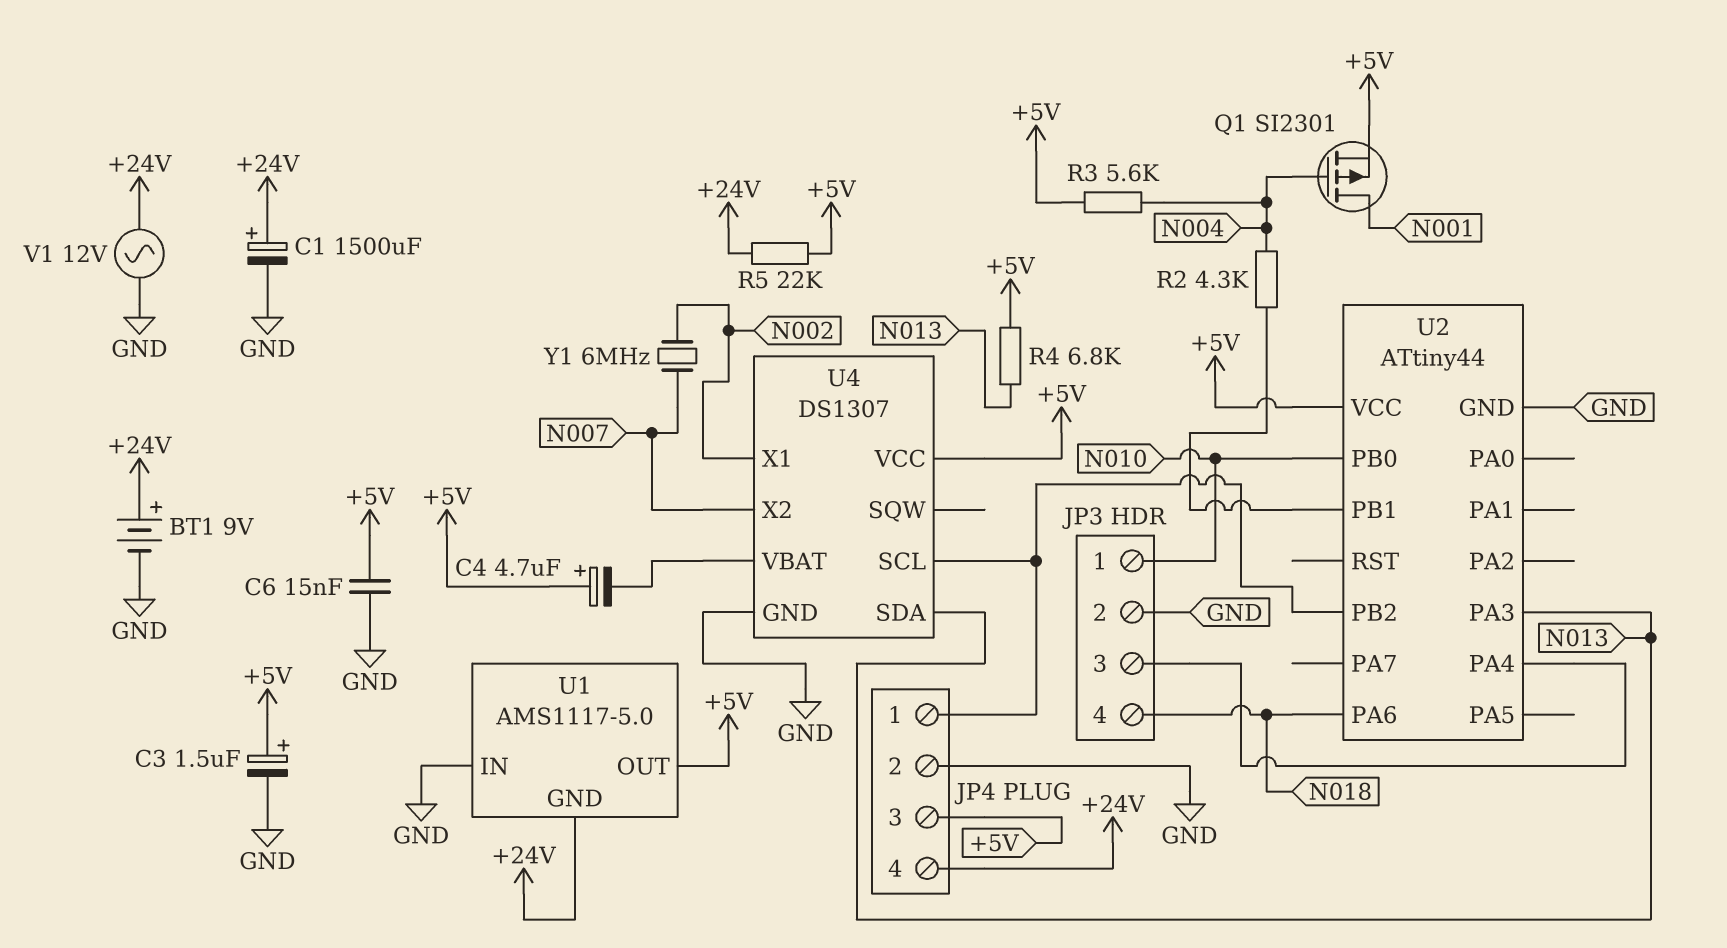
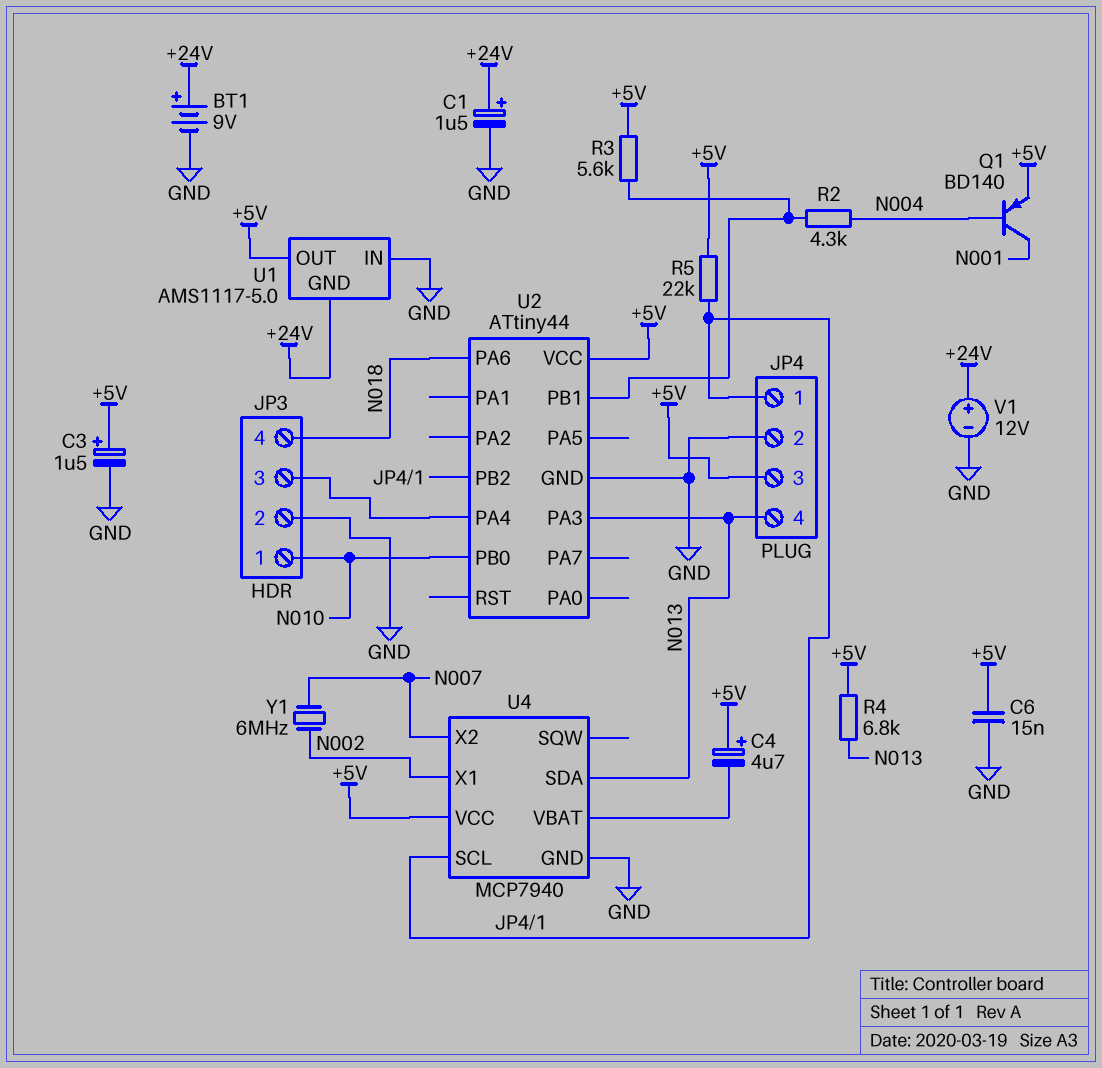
C1: 1500uF (plus +24V, minus GND) -> 1.5uF (plus +24V, minus GND)
JP4 pin 4: +24V -> N013
Q1: PMOS SI2301 (G N004, D N001, S +5V) -> PNP BD140 (B N004, C N001, E +5V)
R3: 5.6k (+5V, N004) -> 5.6k (+5V, U2/PB1)
R5: 22k (+5V, +24V) -> 22k (+5V, JP4/1)
U4: DS1307 -> MCP7940
V1: AC 12V (+24V, GND) -> 12V (plus +24V, minus GND)

